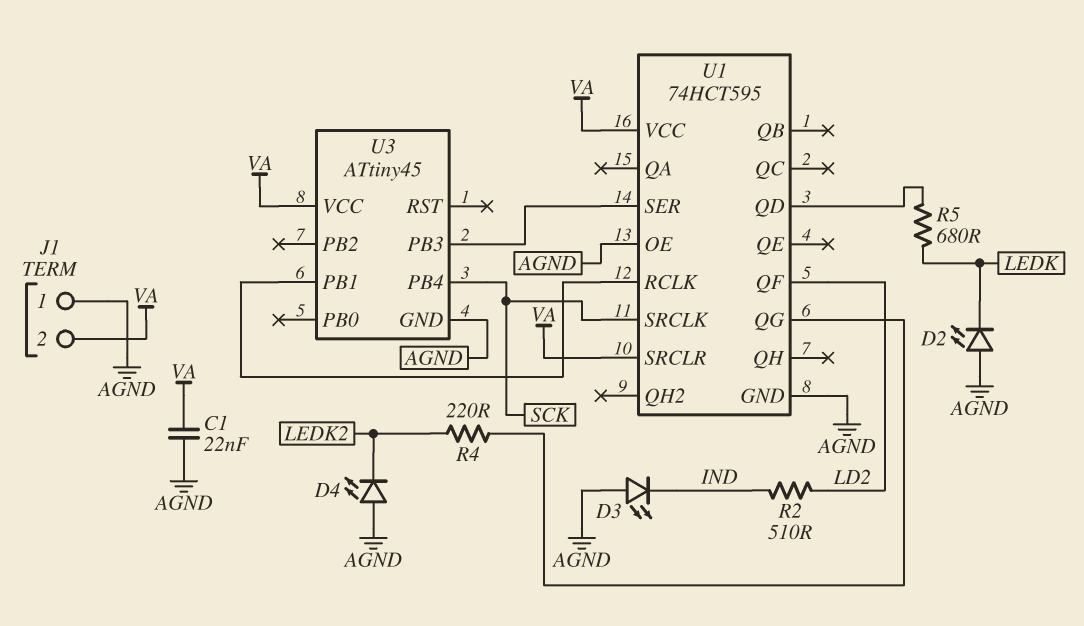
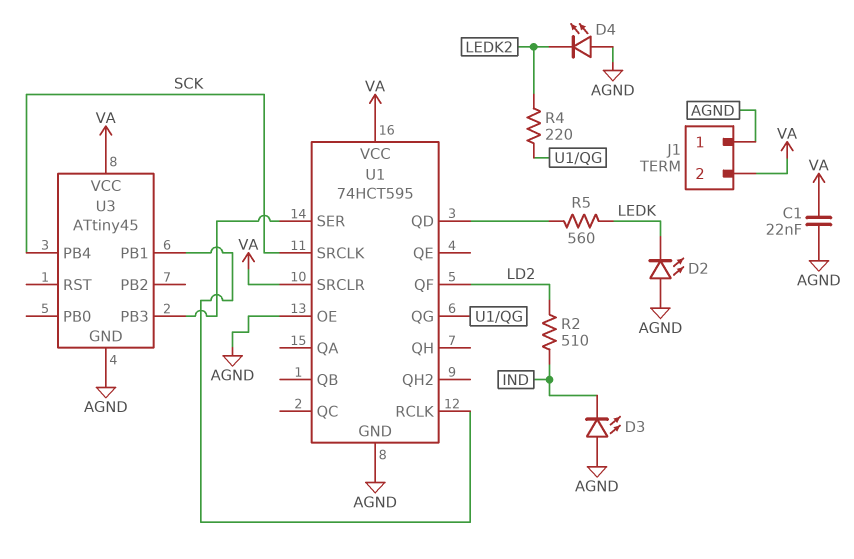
R5: 680 (LEDK, U1/QD) -> 560 (LEDK, U1/QD)

